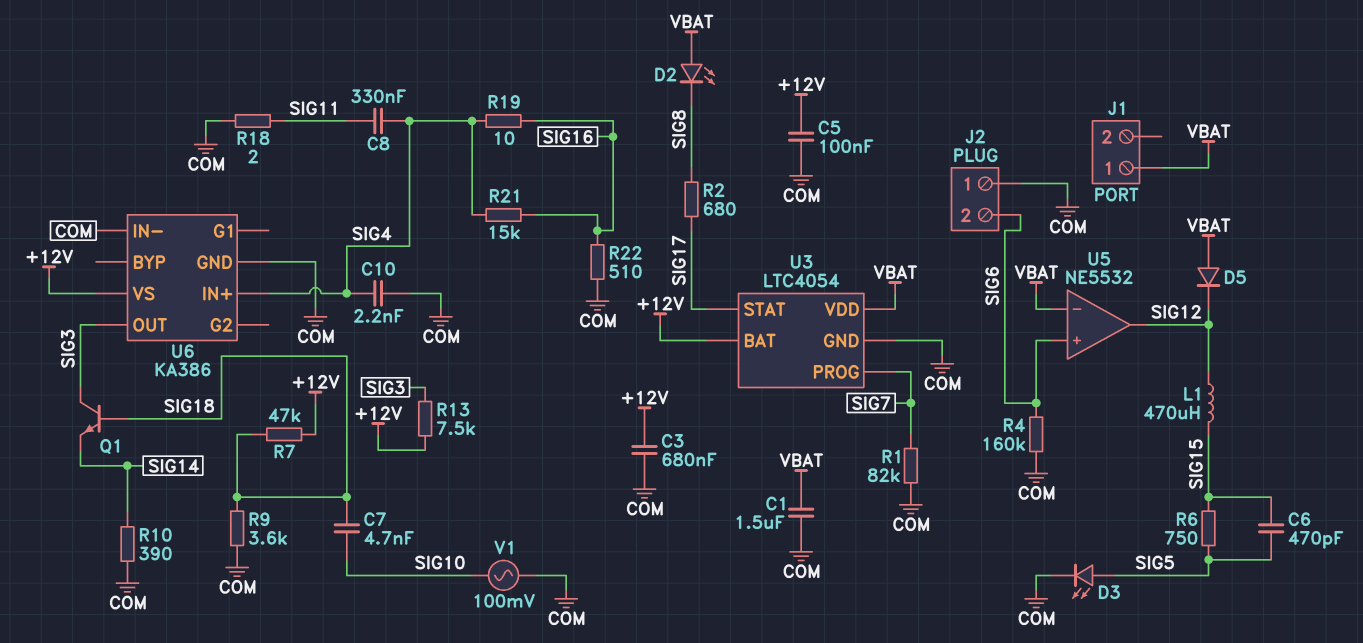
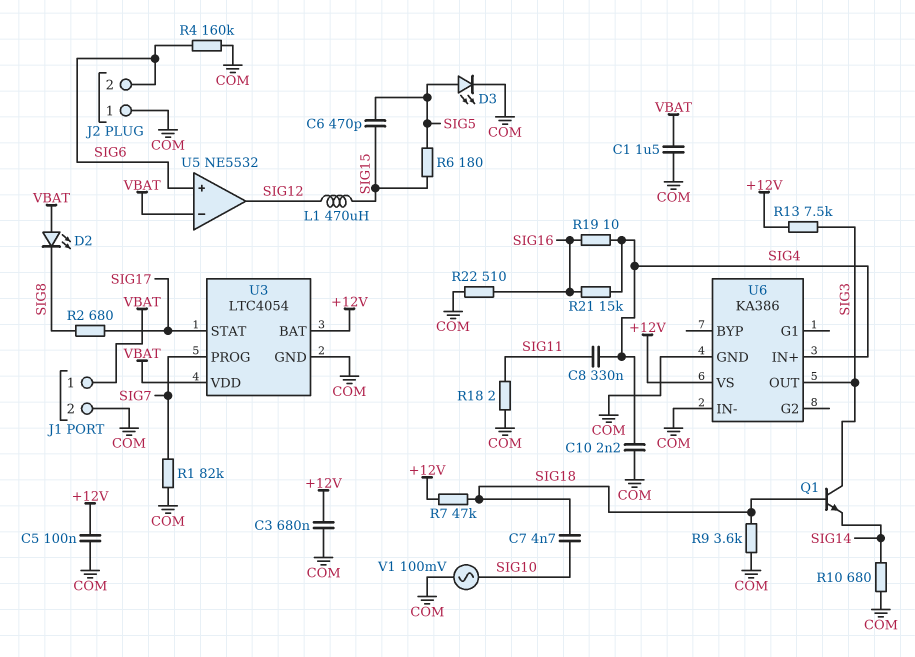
D5: diode (A VBAT, K SIG12) -> none
J1 pin 2: none -> COM
R6: 750 (SIG5, SIG15) -> 180 (SIG5, SIG15)
R10: 390 (COM, SIG14) -> 680 (COM, SIG14)

